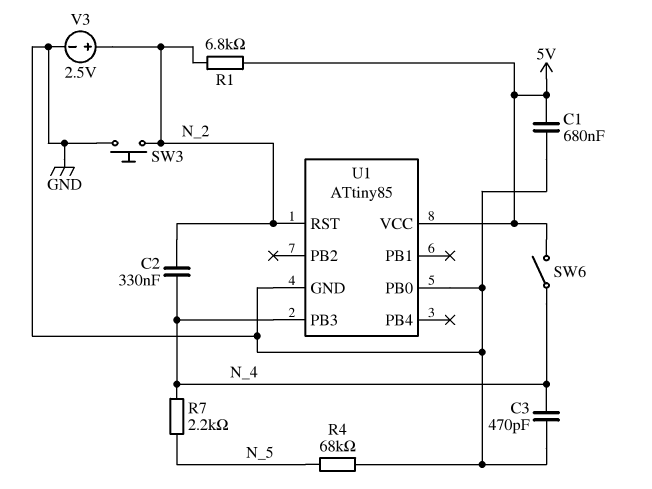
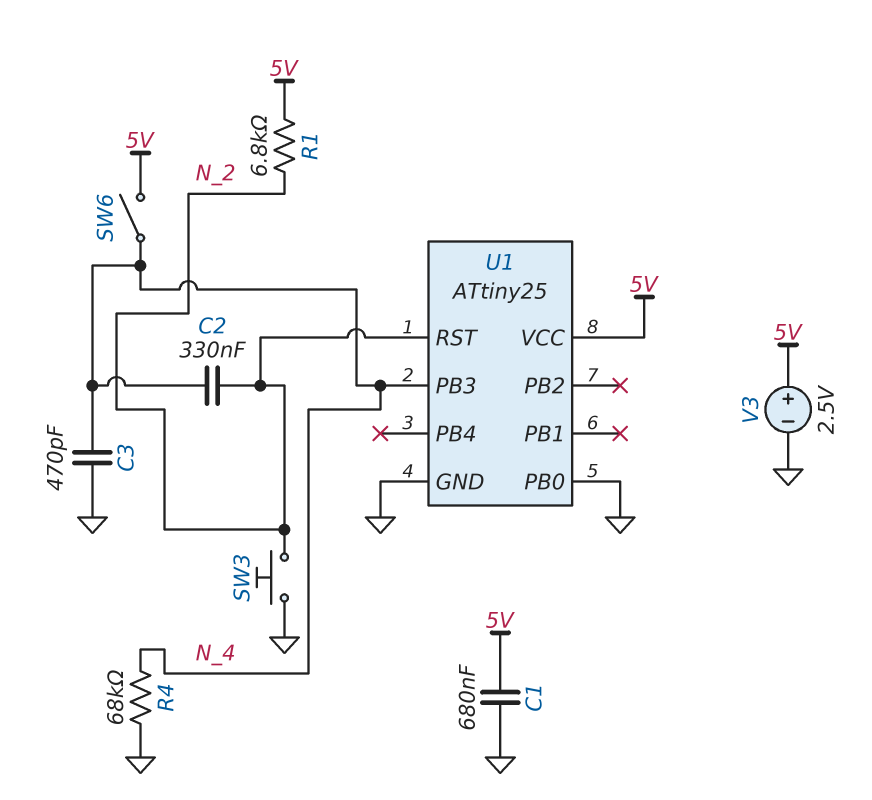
R4: 68k (GND, N_5) -> 68k (GND, N_4)
R7: 2.2k (N_4, N_5) -> none
U1: ATtiny85 -> ATtiny25
V3: 2.5V (plus N_2, minus GND) -> 2.5V (plus 5V, minus GND)

